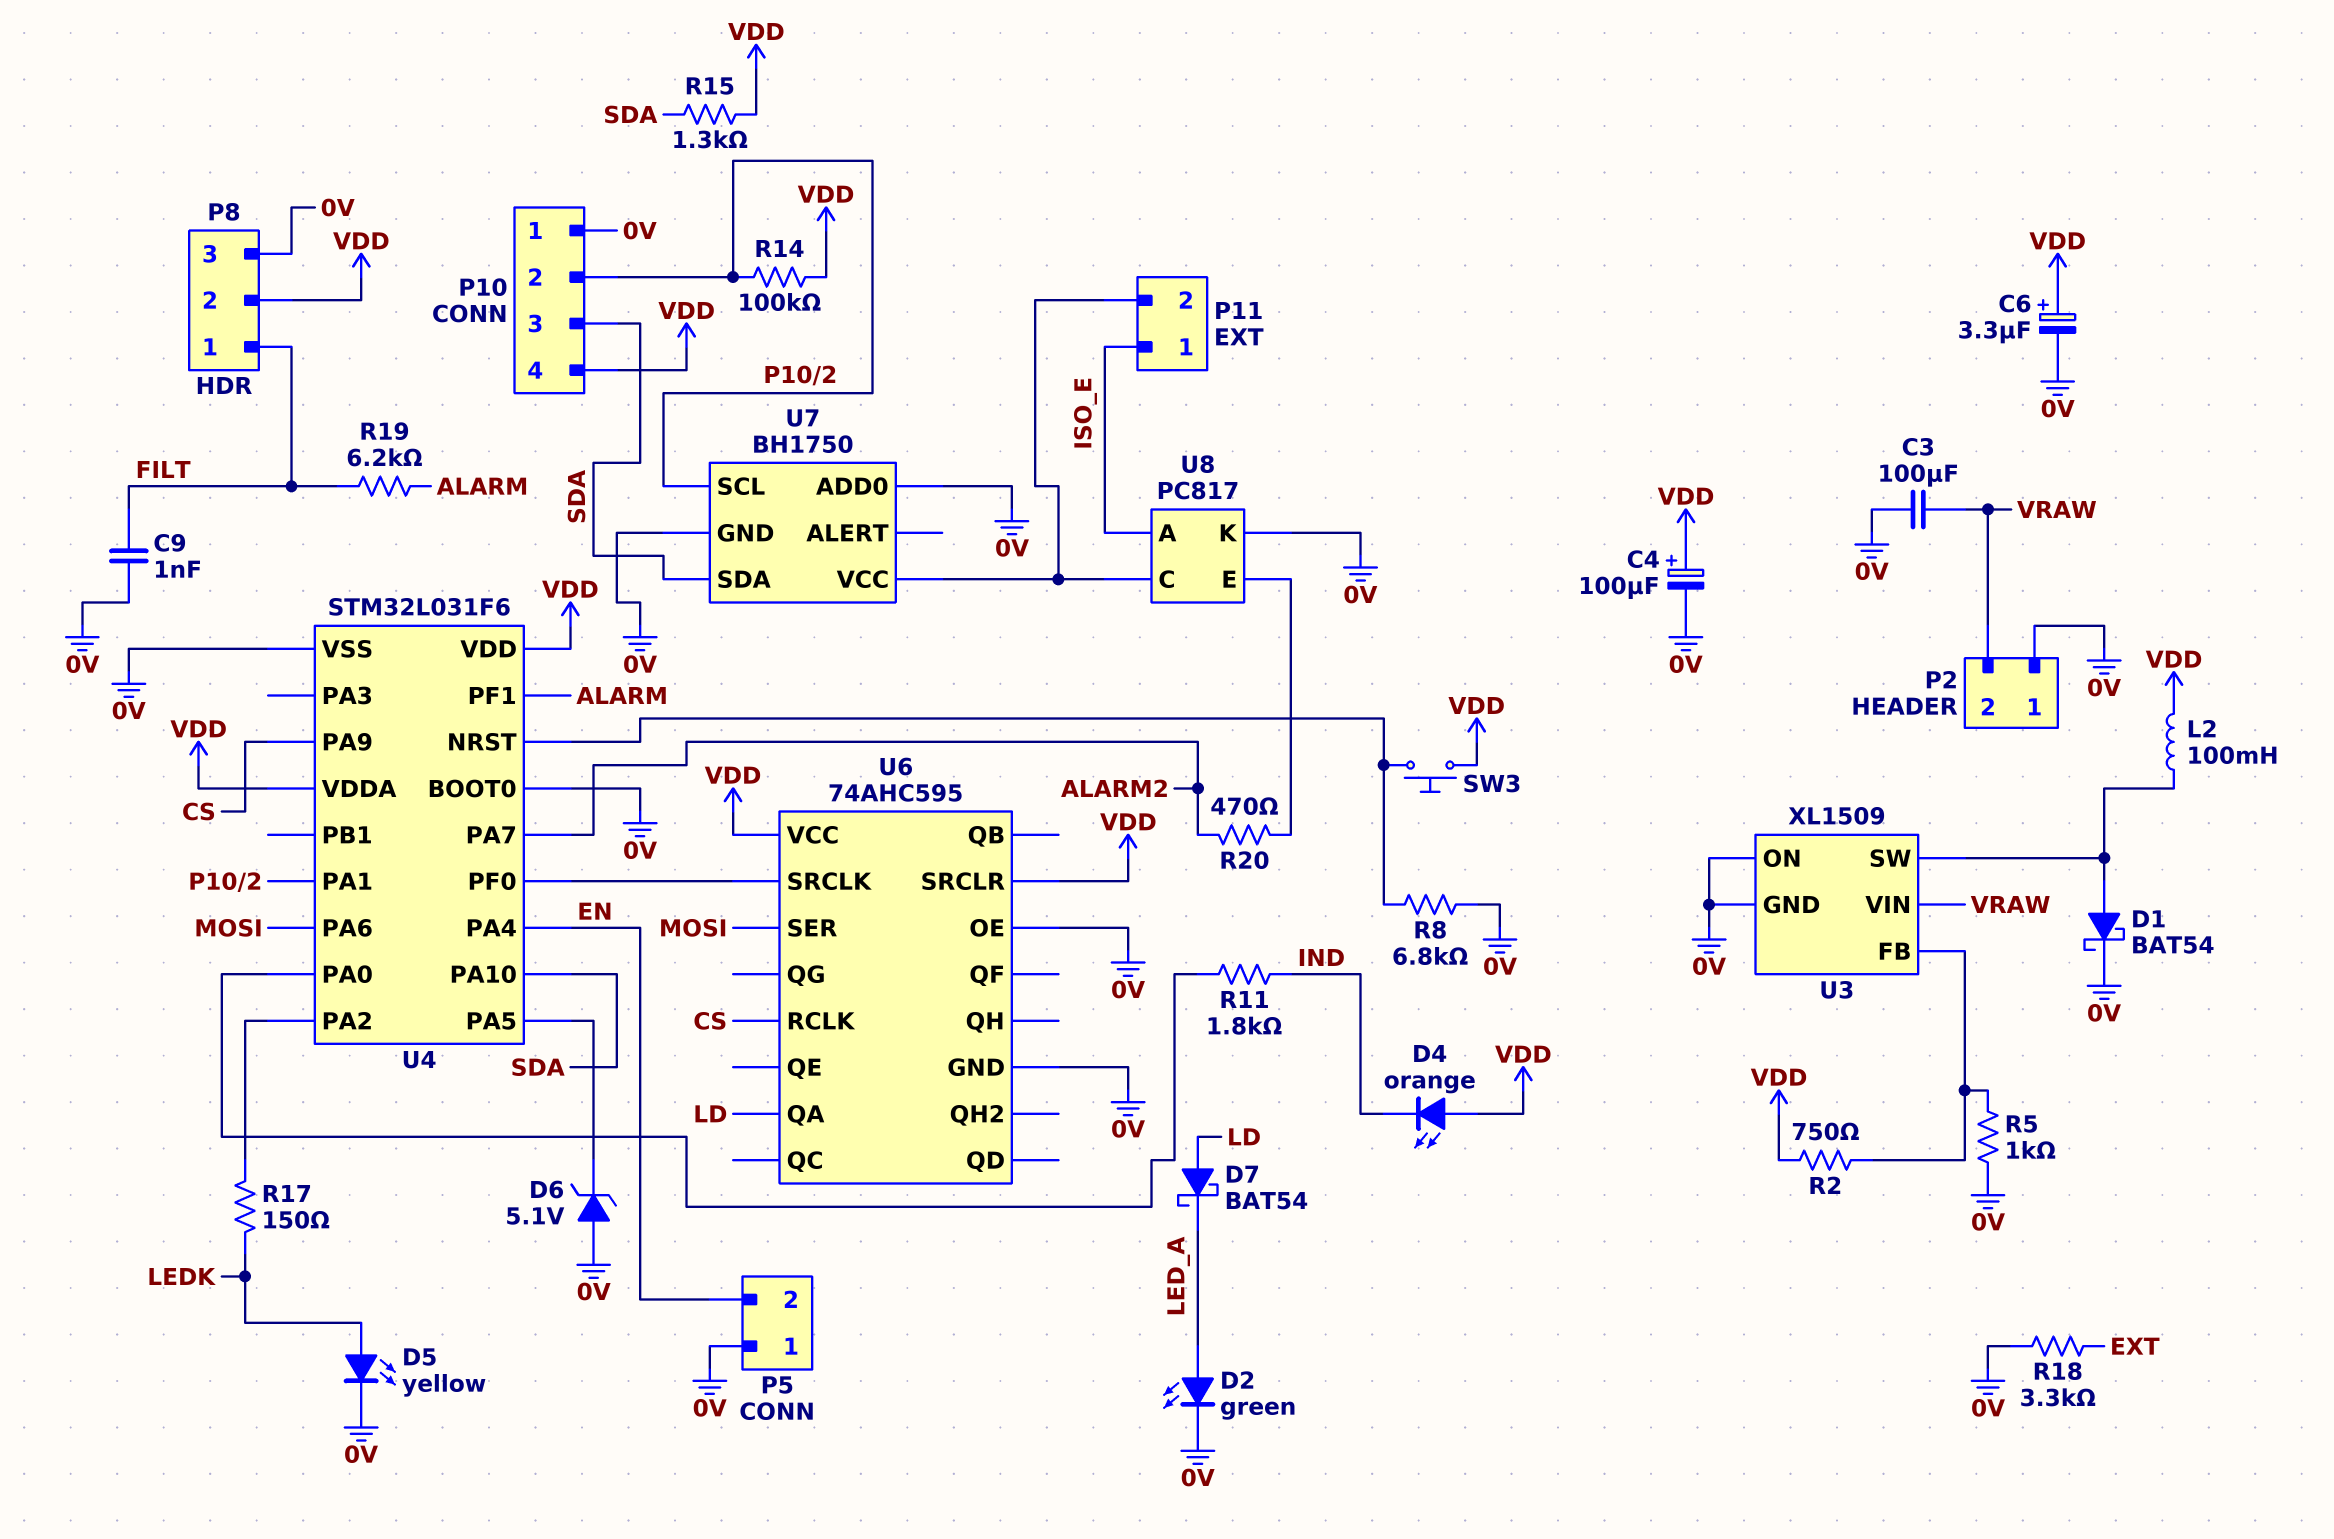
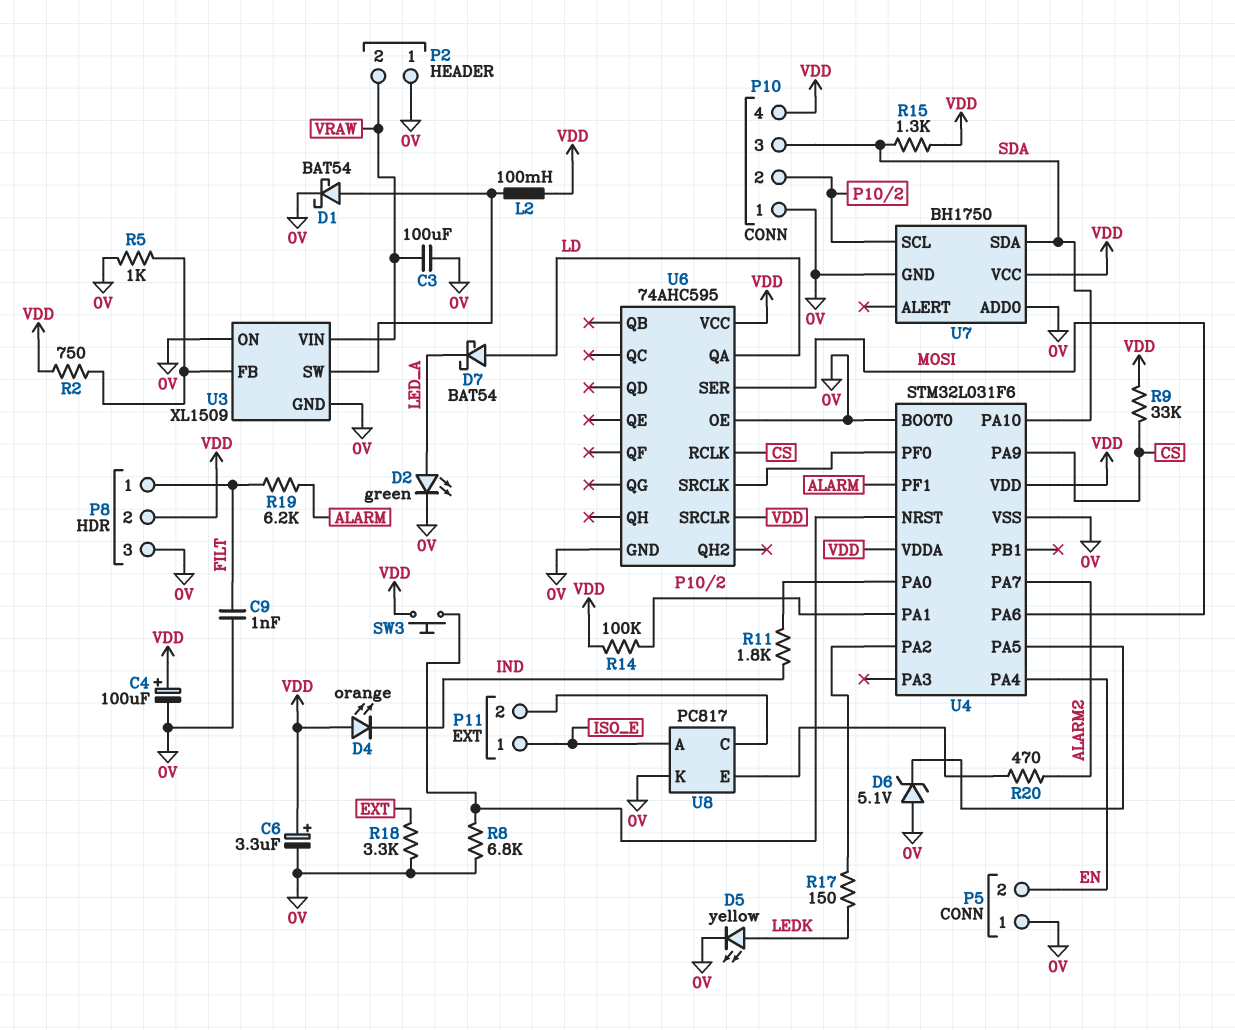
R9: none -> 33k (CS, VDD)
U7 pin VCC: P11/2 -> VDD

